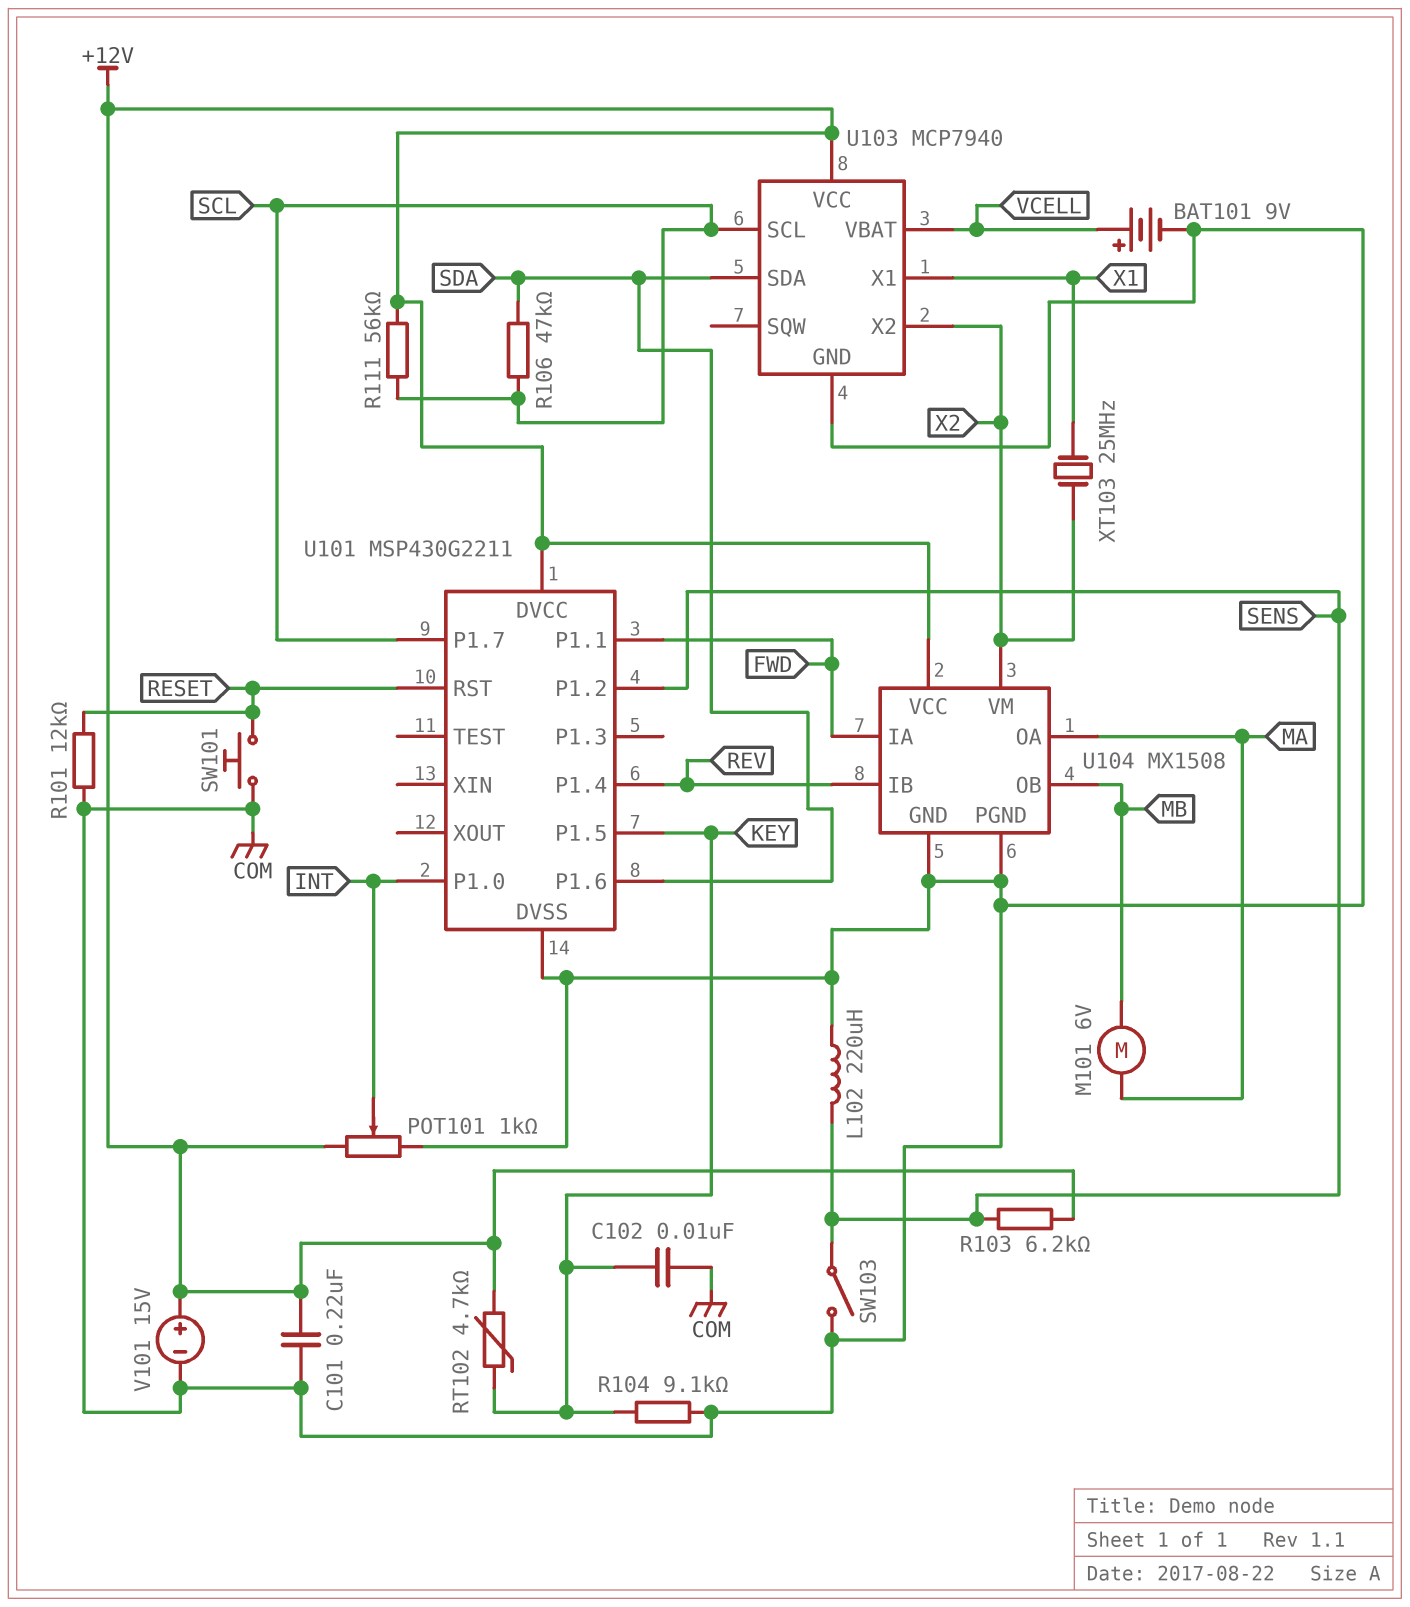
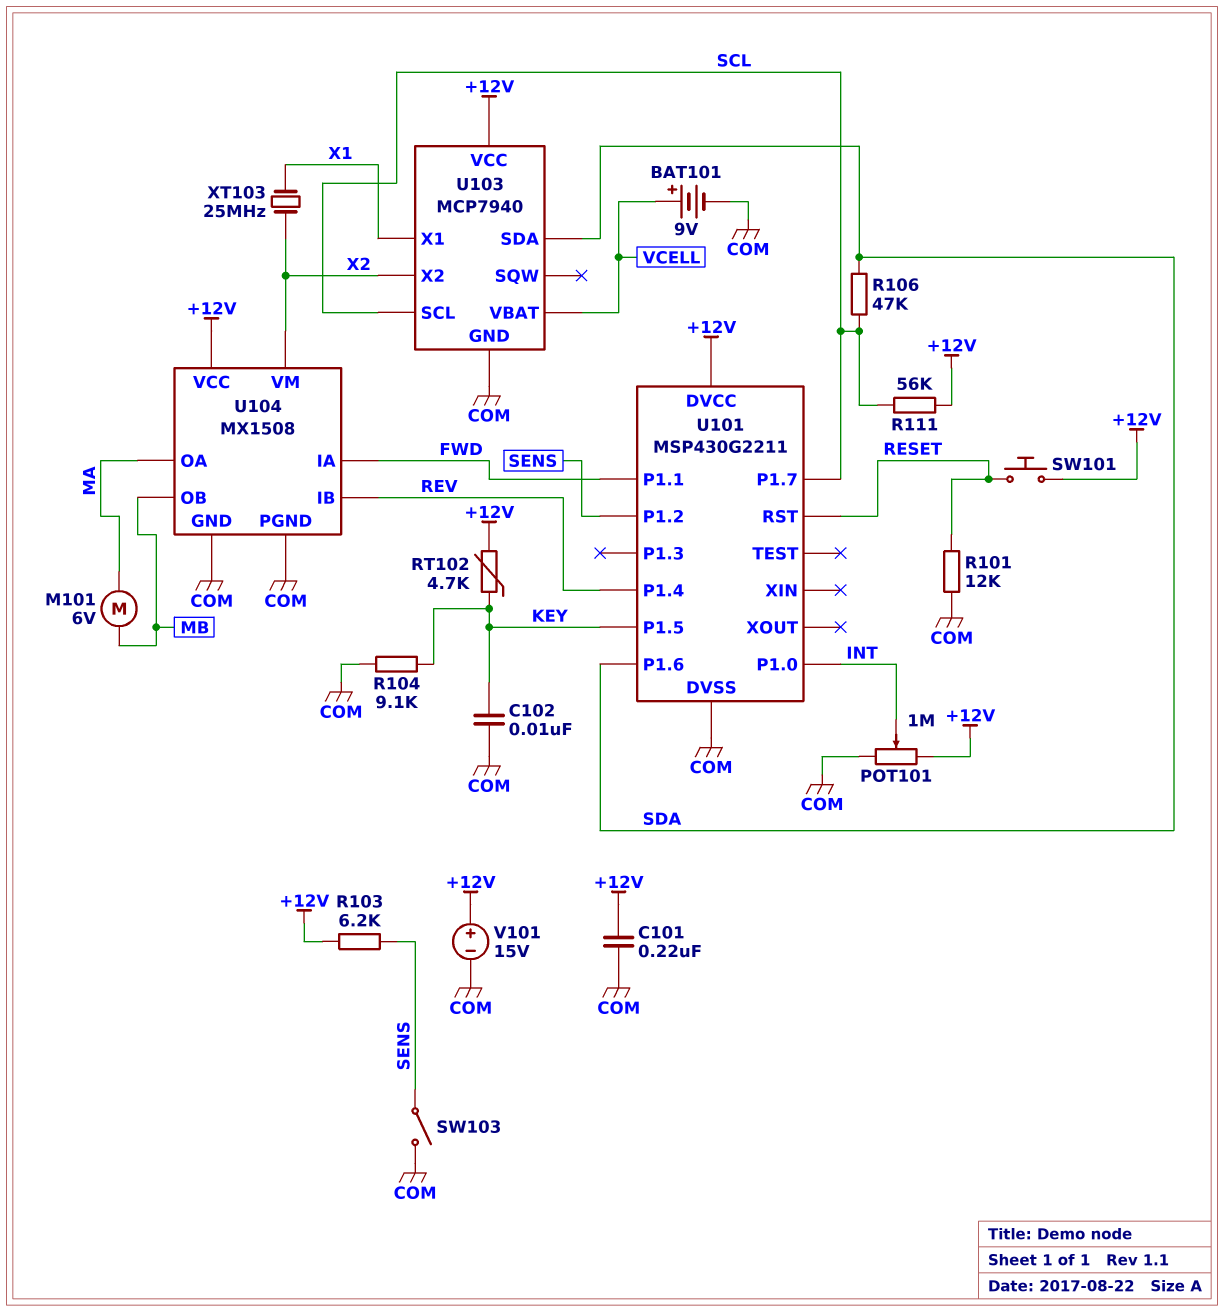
L102: 220uH (COM, SENS) -> none
POT101: 1k (+12V, COM, wiper INT) -> 1M (+12V, COM, wiper INT)
SW101: button (COM, RESET) -> button (+12V, RESET)

